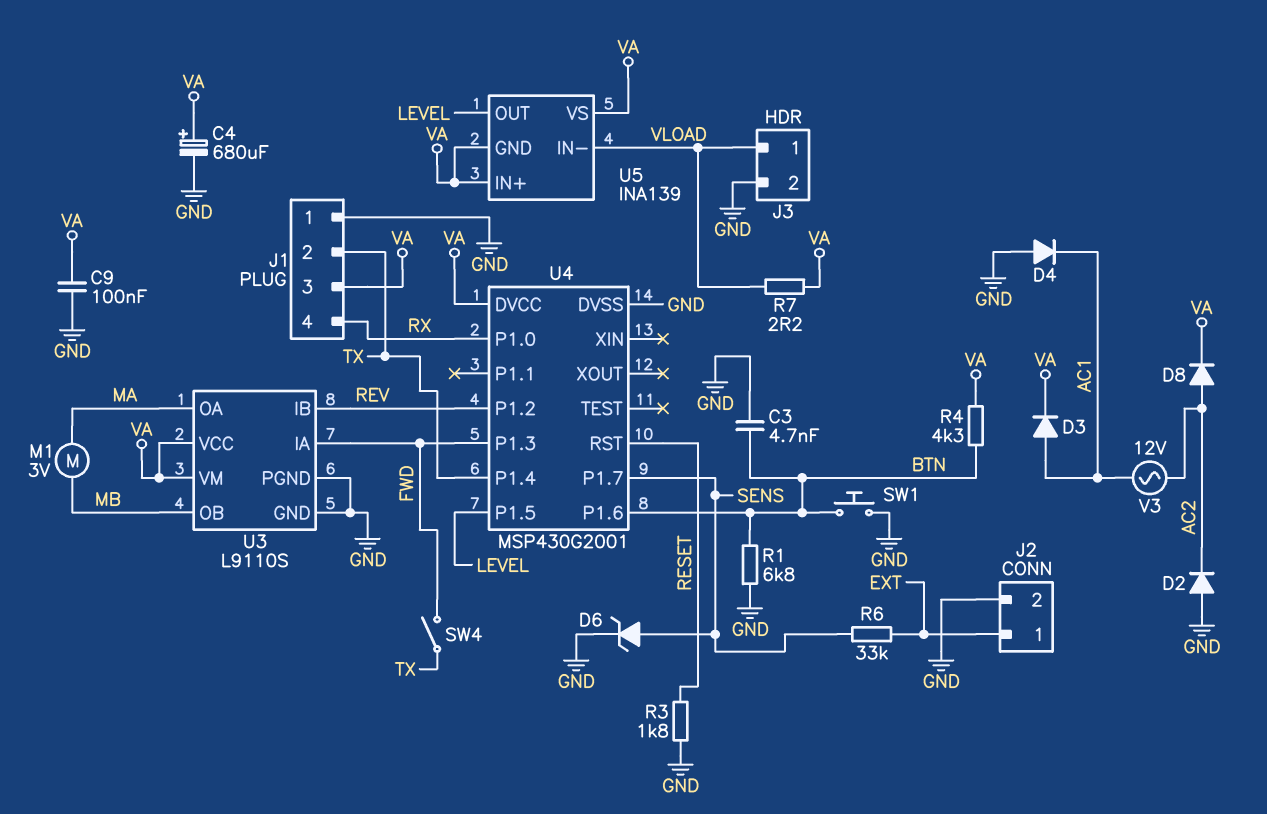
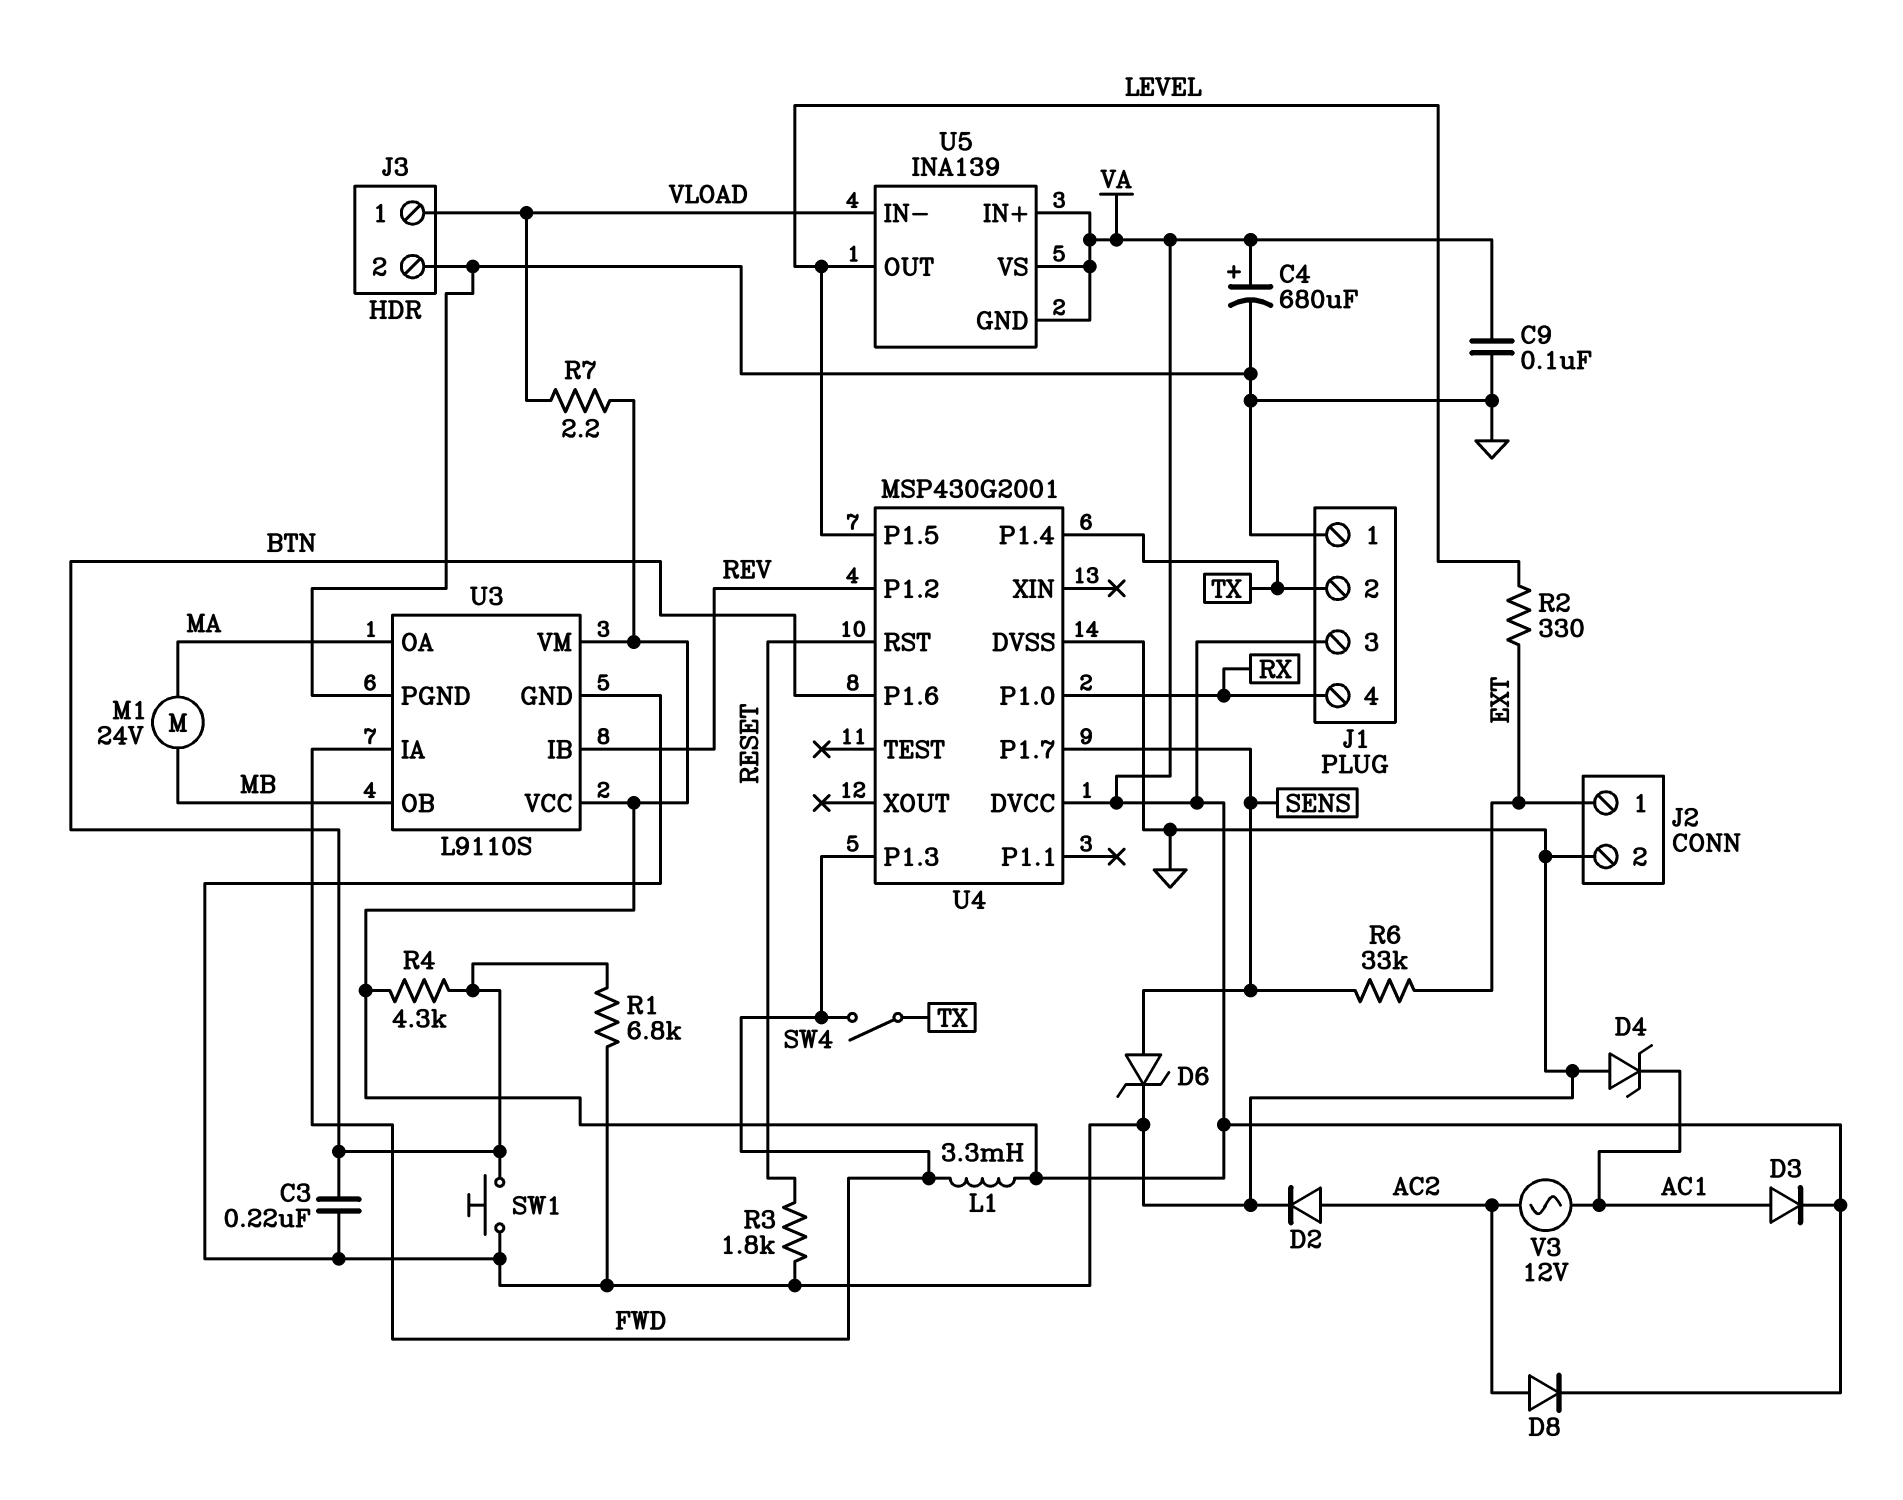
C3: 4.7nF (BTN, GND) -> 220nF (BTN, GND)
D2: diode (A GND, K AC2) -> diode (A AC2, K GND)
D4: diode (A GND, K AC1) -> zener (A GND, K AC1)
L1: none -> 3.3mH (FWD, VA)
M1: motor 3V (MA, MB) -> motor 24V (MA, MB)
R2: none -> 330 (EXT, LEVEL)

